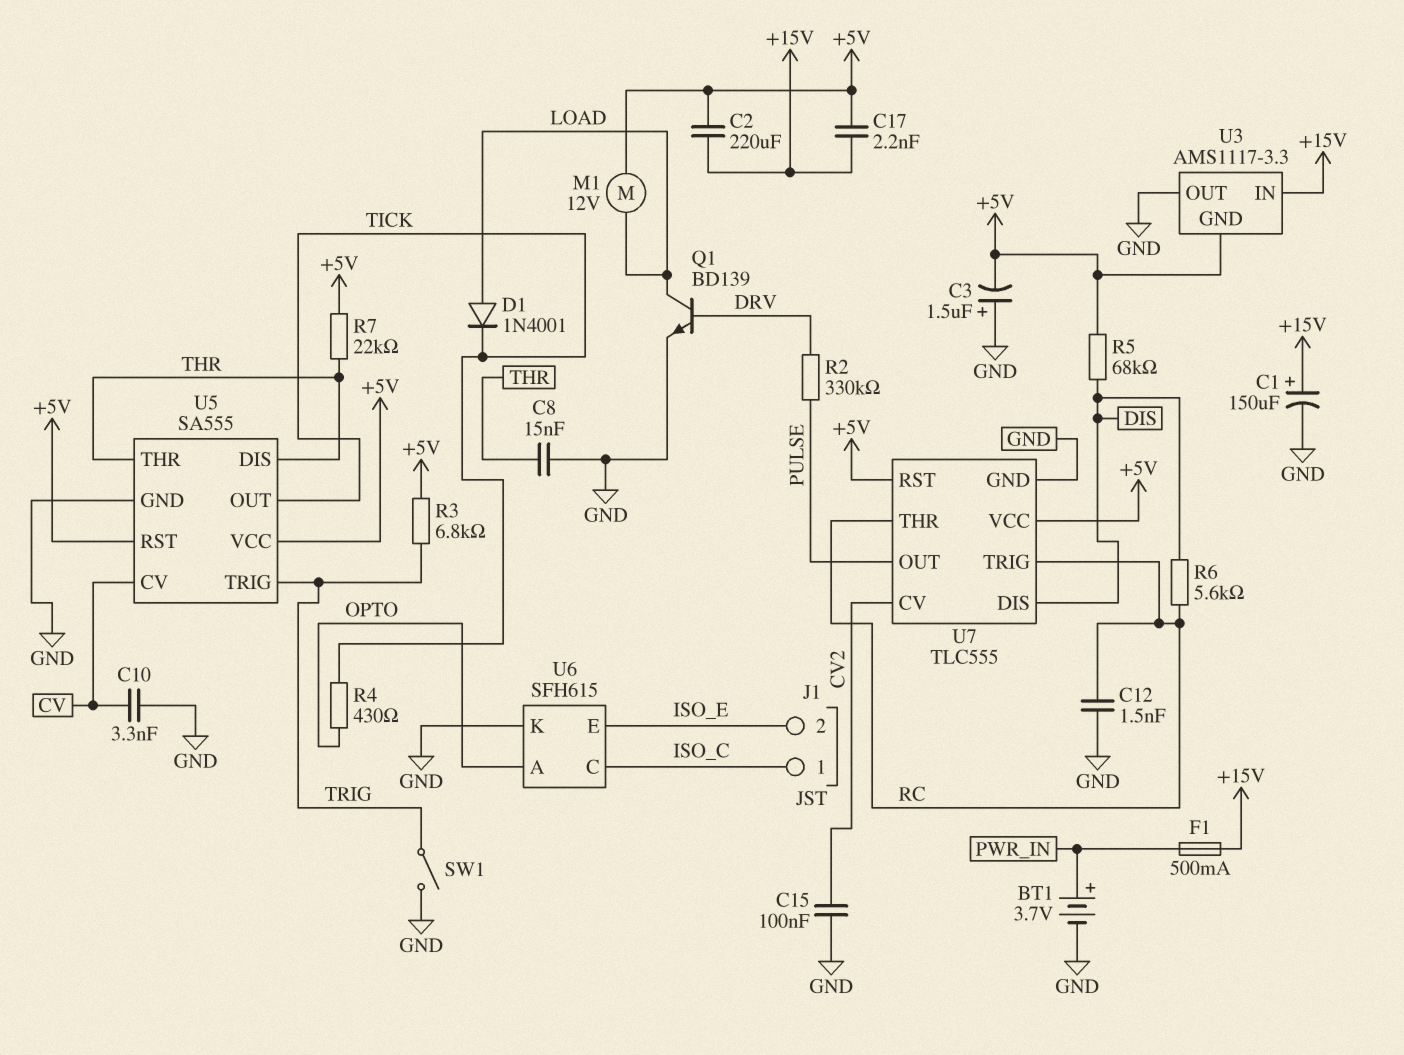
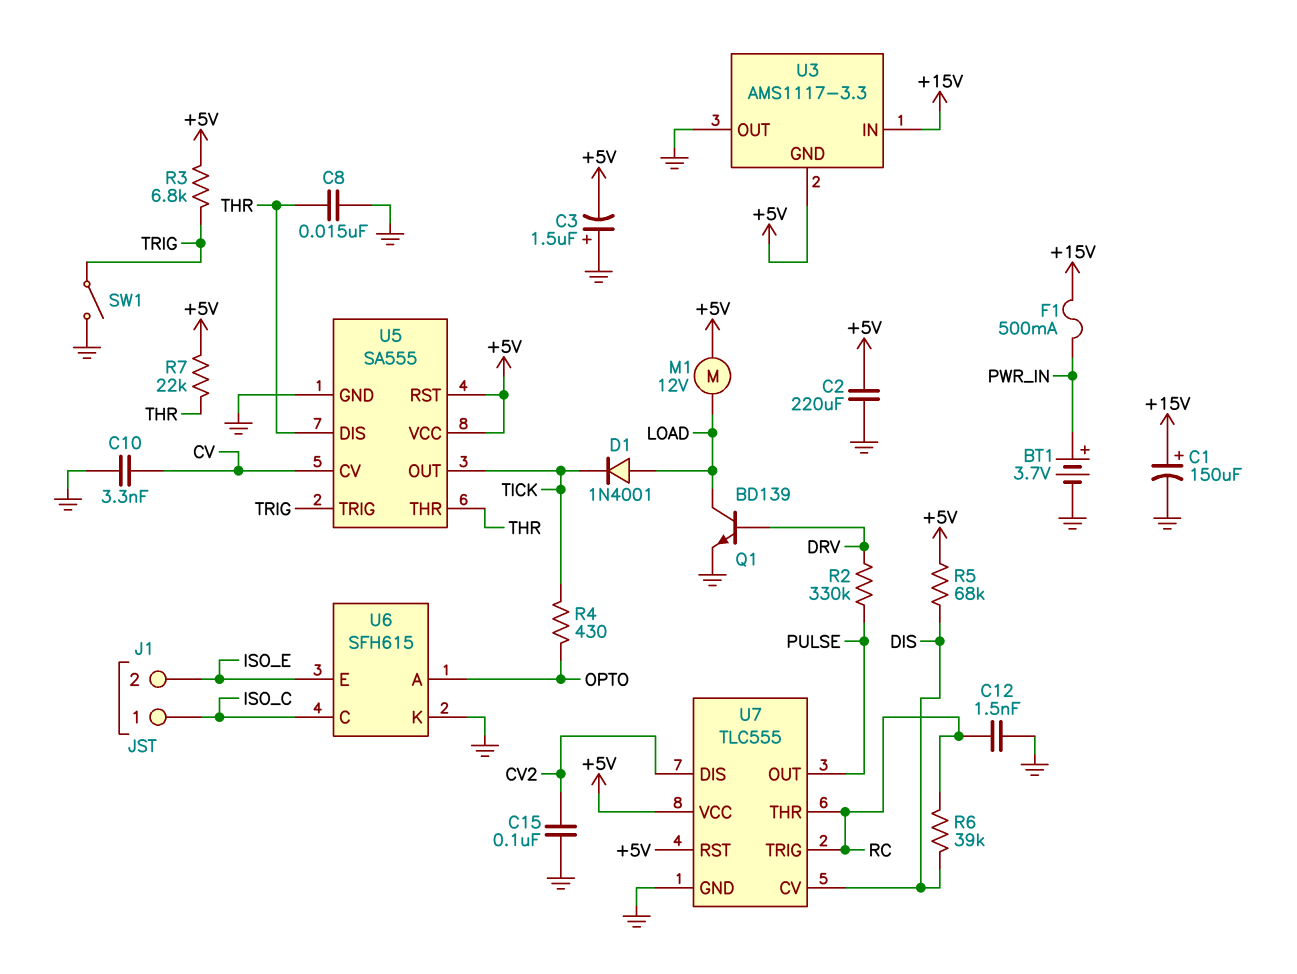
C2: 220uF (+5V, +15V) -> 220uF (+5V, GND)
C17: 2.2nF (+5V, +15V) -> none
R6: 5.6k (DIS, RC) -> 39k (DIS, RC)
U7 pin CV: CV2 -> DIS
U7 pin DIS: DIS -> CV2

